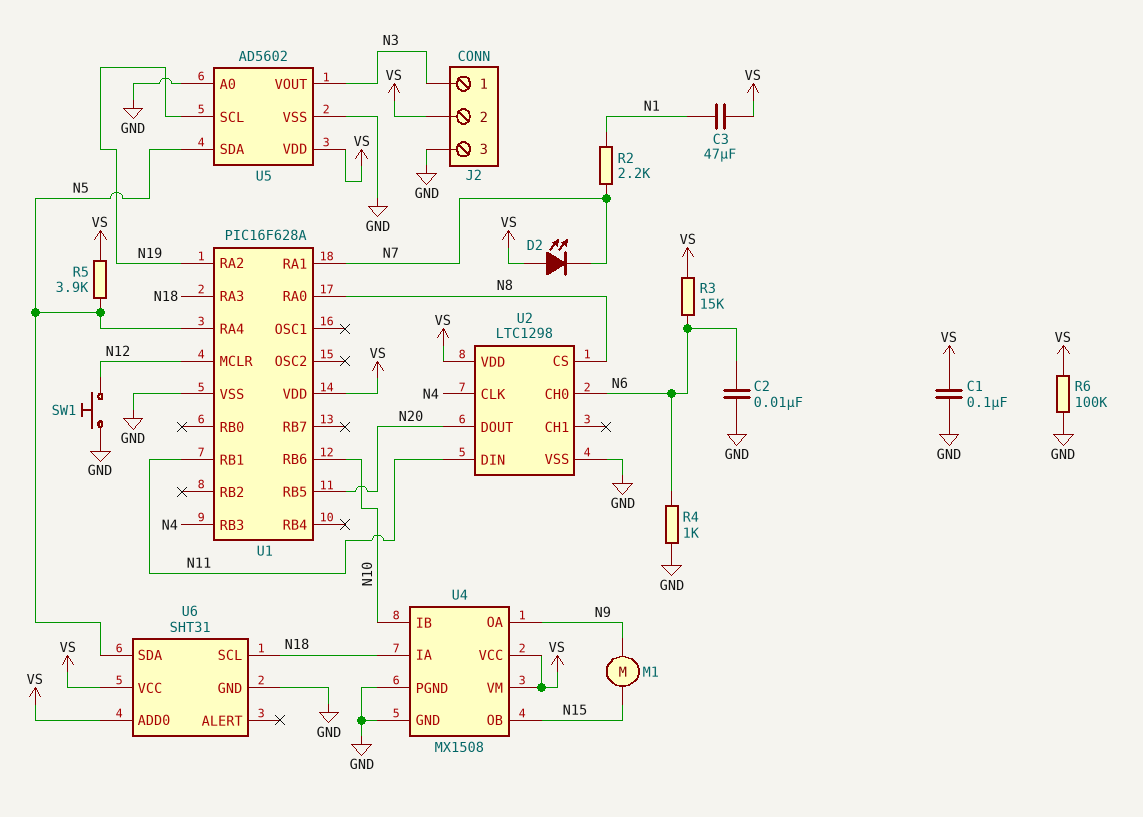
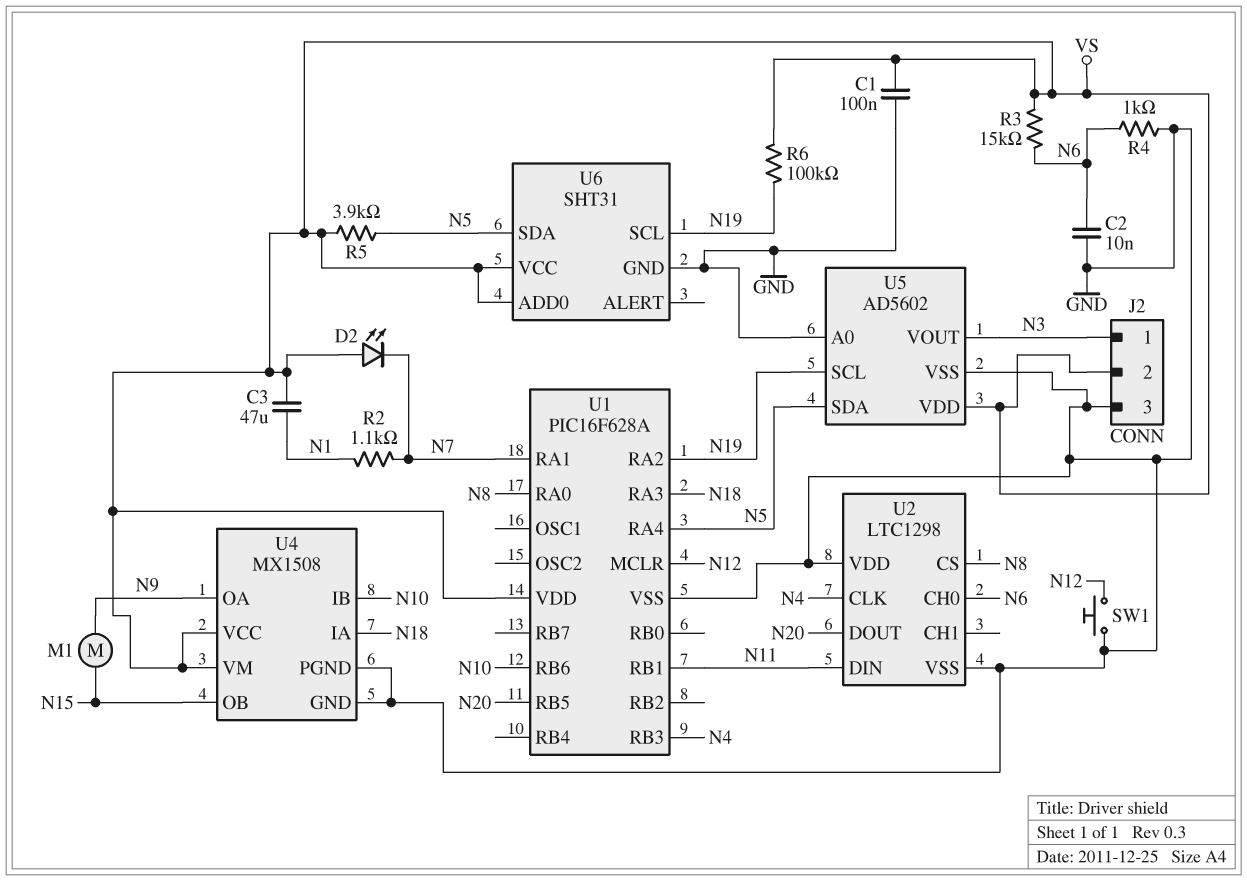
R2: 2.2k (N1, N7) -> 1.1k (N1, N7)
R6: 100k (GND, VS) -> 100k (N19, VS)
U2 pin VDD: VS -> GND
U6 pin SCL: N18 -> N19

